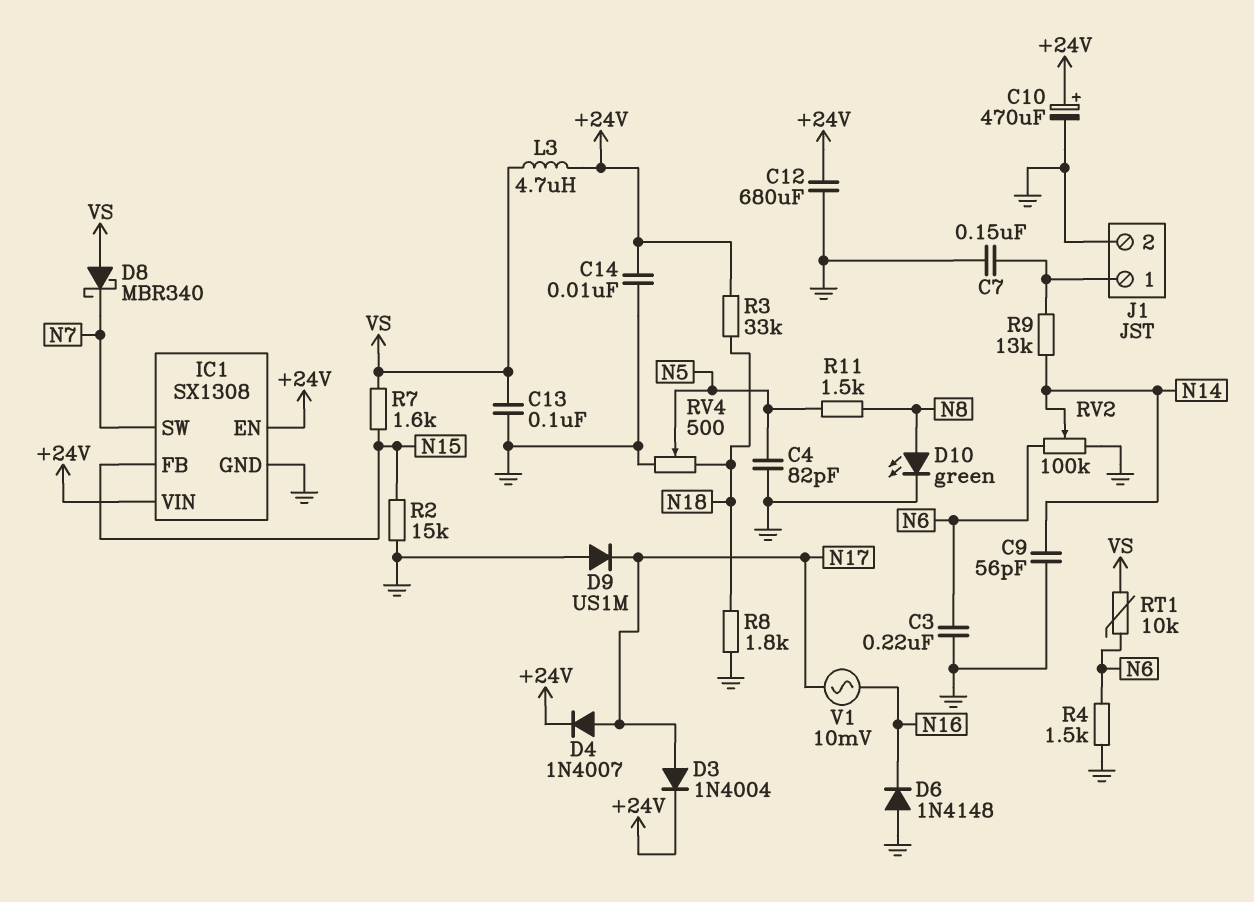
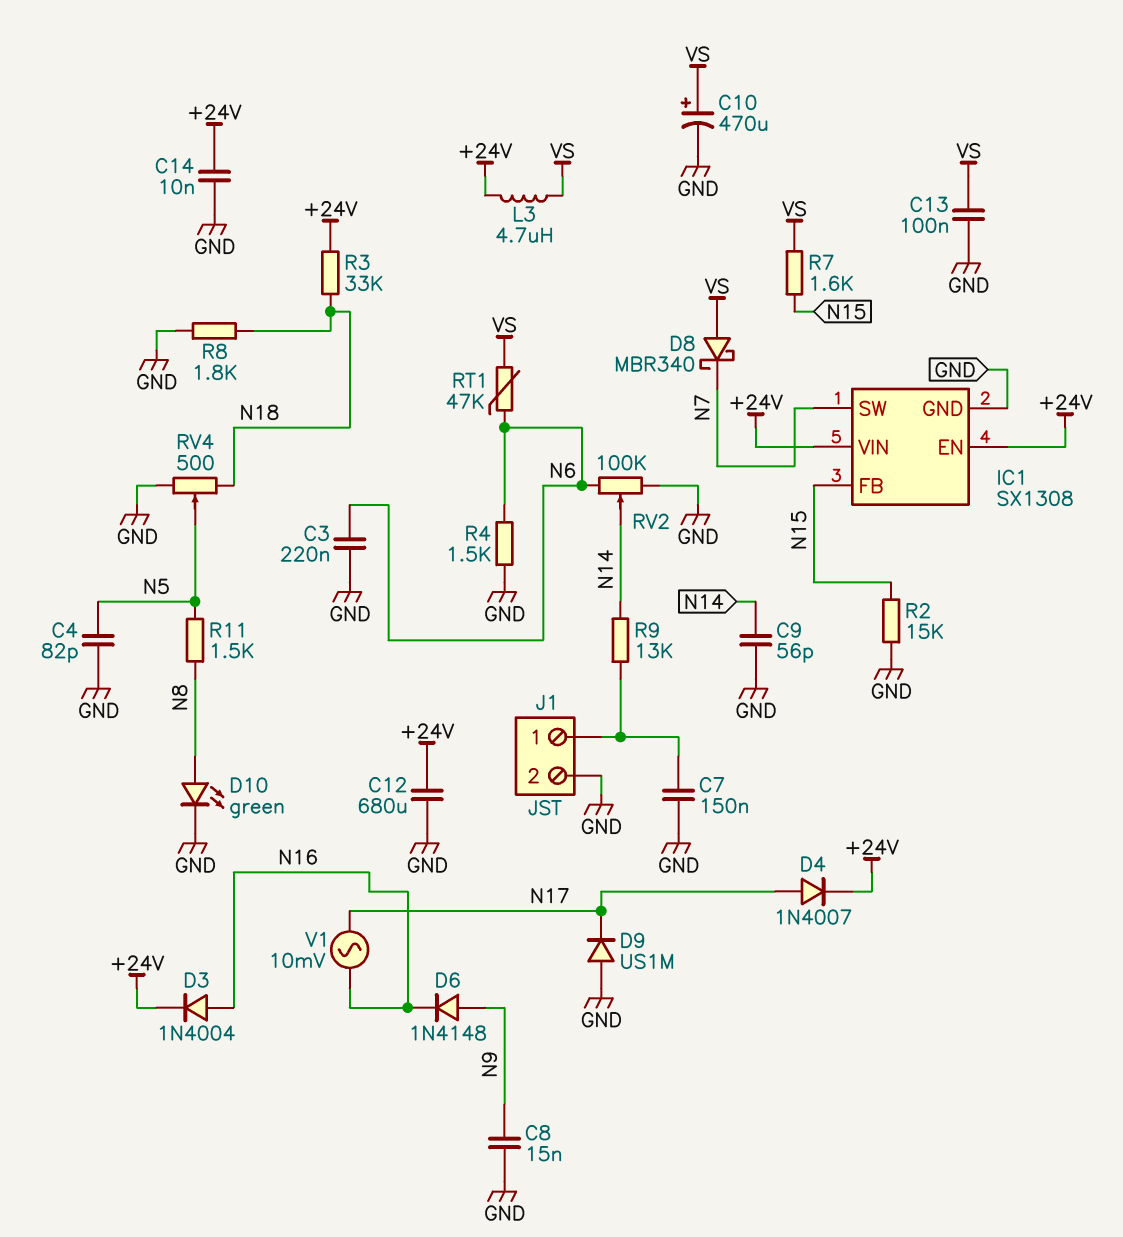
C8: none -> 15nF (GND, N9)
C10: 470uF (plus +24V, minus GND) -> 470uF (plus VS, minus GND)
D3: diode 1N4004 (A N17, K +24V) -> diode 1N4004 (A N16, K +24V)
D6: diode 1N4148 (A GND, K N16) -> diode 1N4148 (A N9, K N16)
RT1: 10k (N6, VS) -> 47k (N6, VS)

